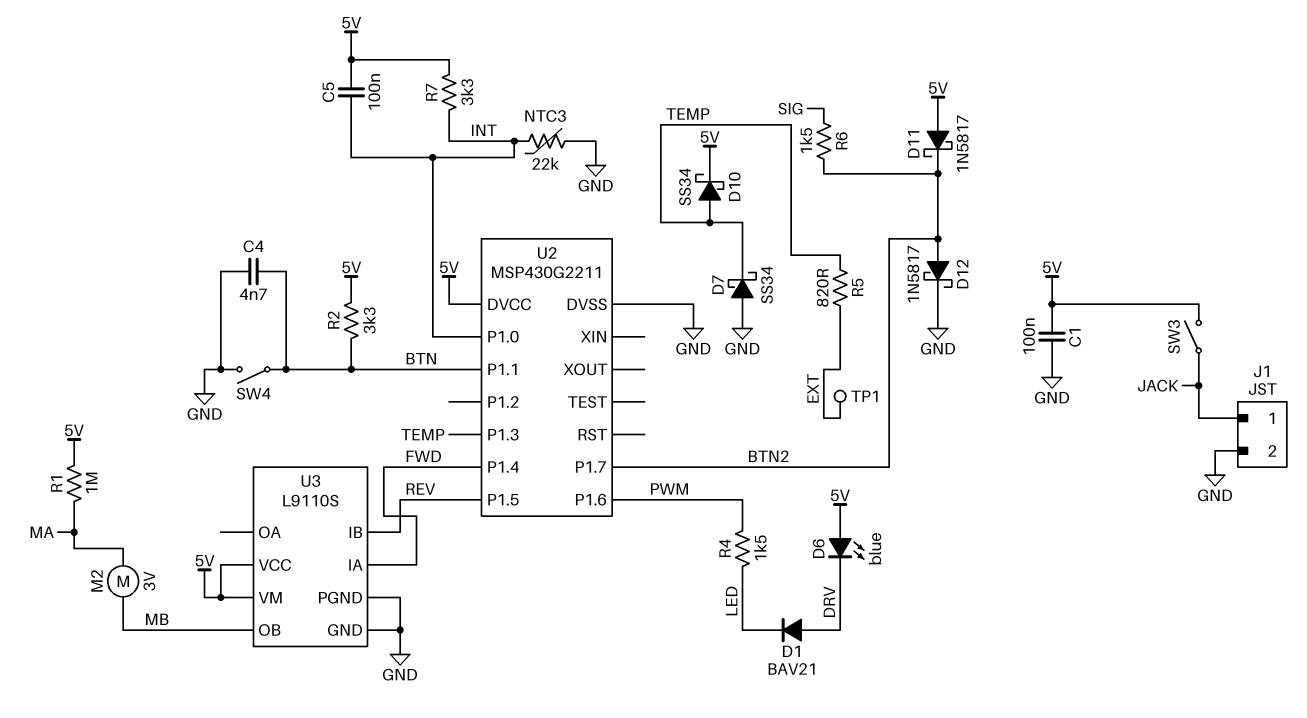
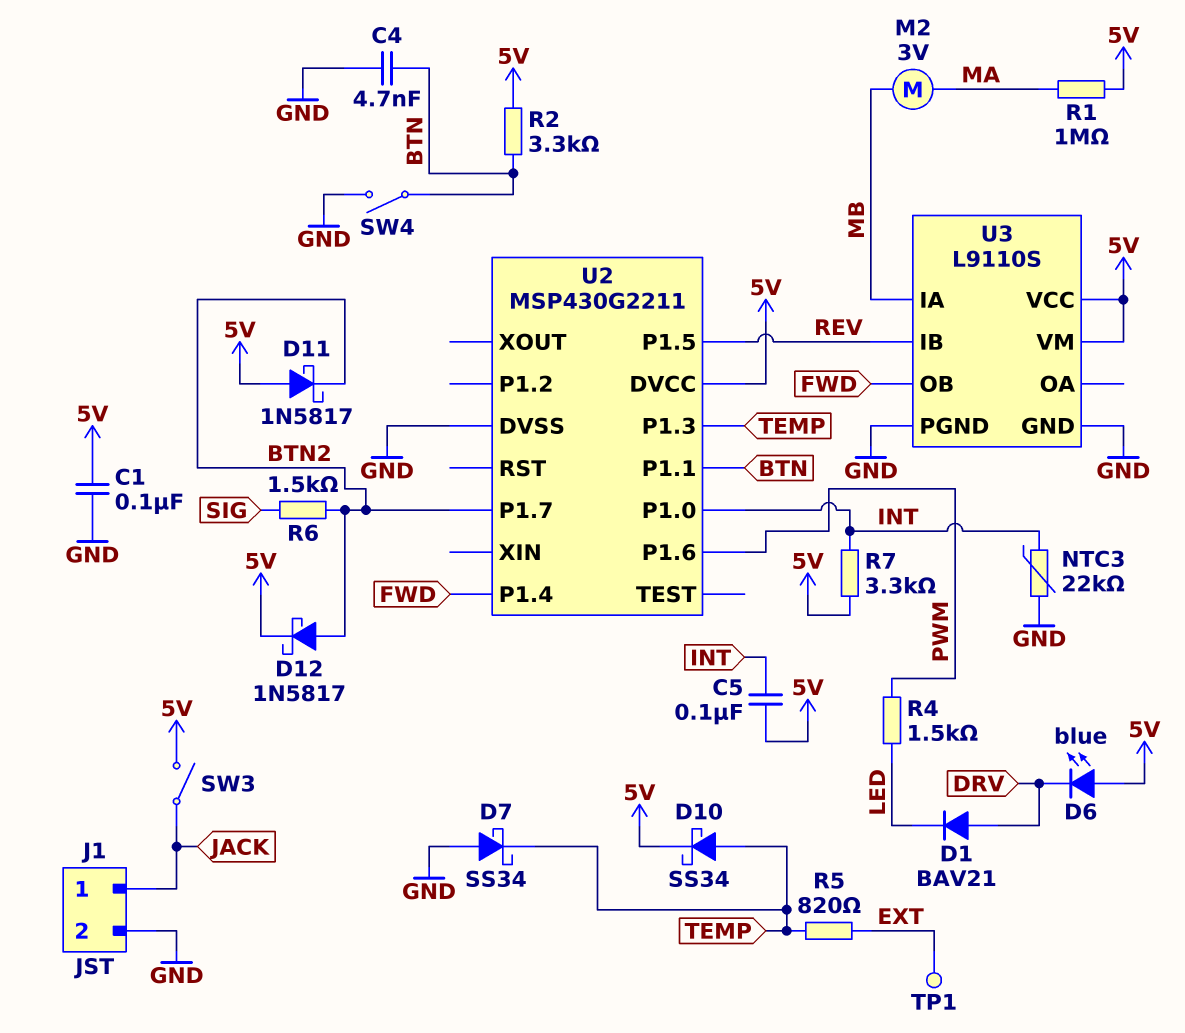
D12: schottky 1N5817 (A BTN2, K GND) -> schottky 1N5817 (A BTN2, K 5V)
U3 pin IA: FWD -> MB
U3 pin OB: MB -> FWD

